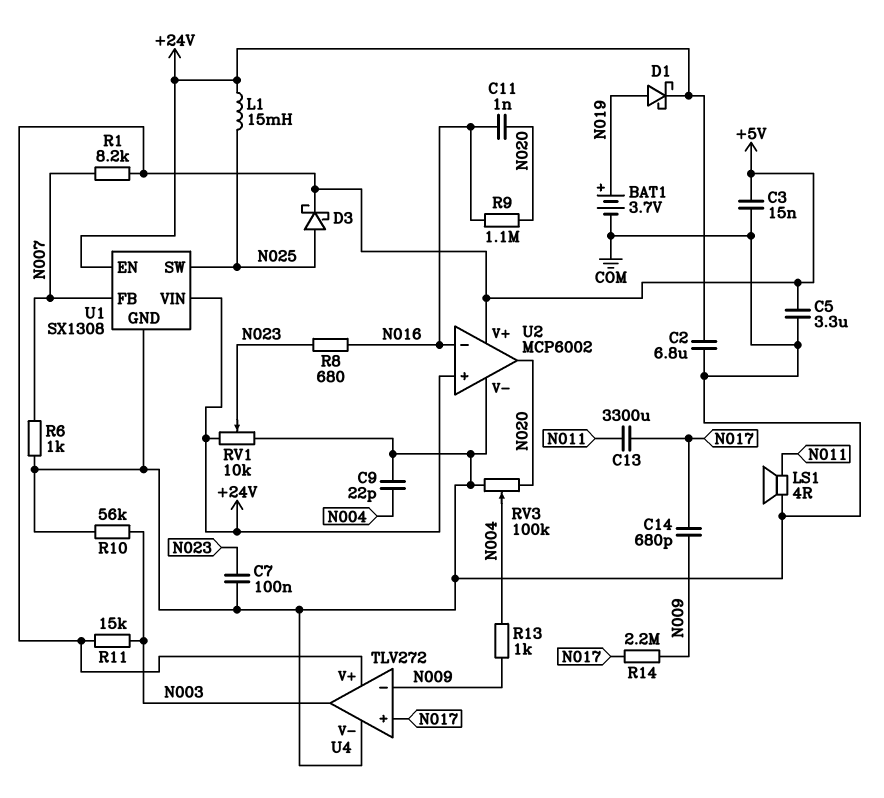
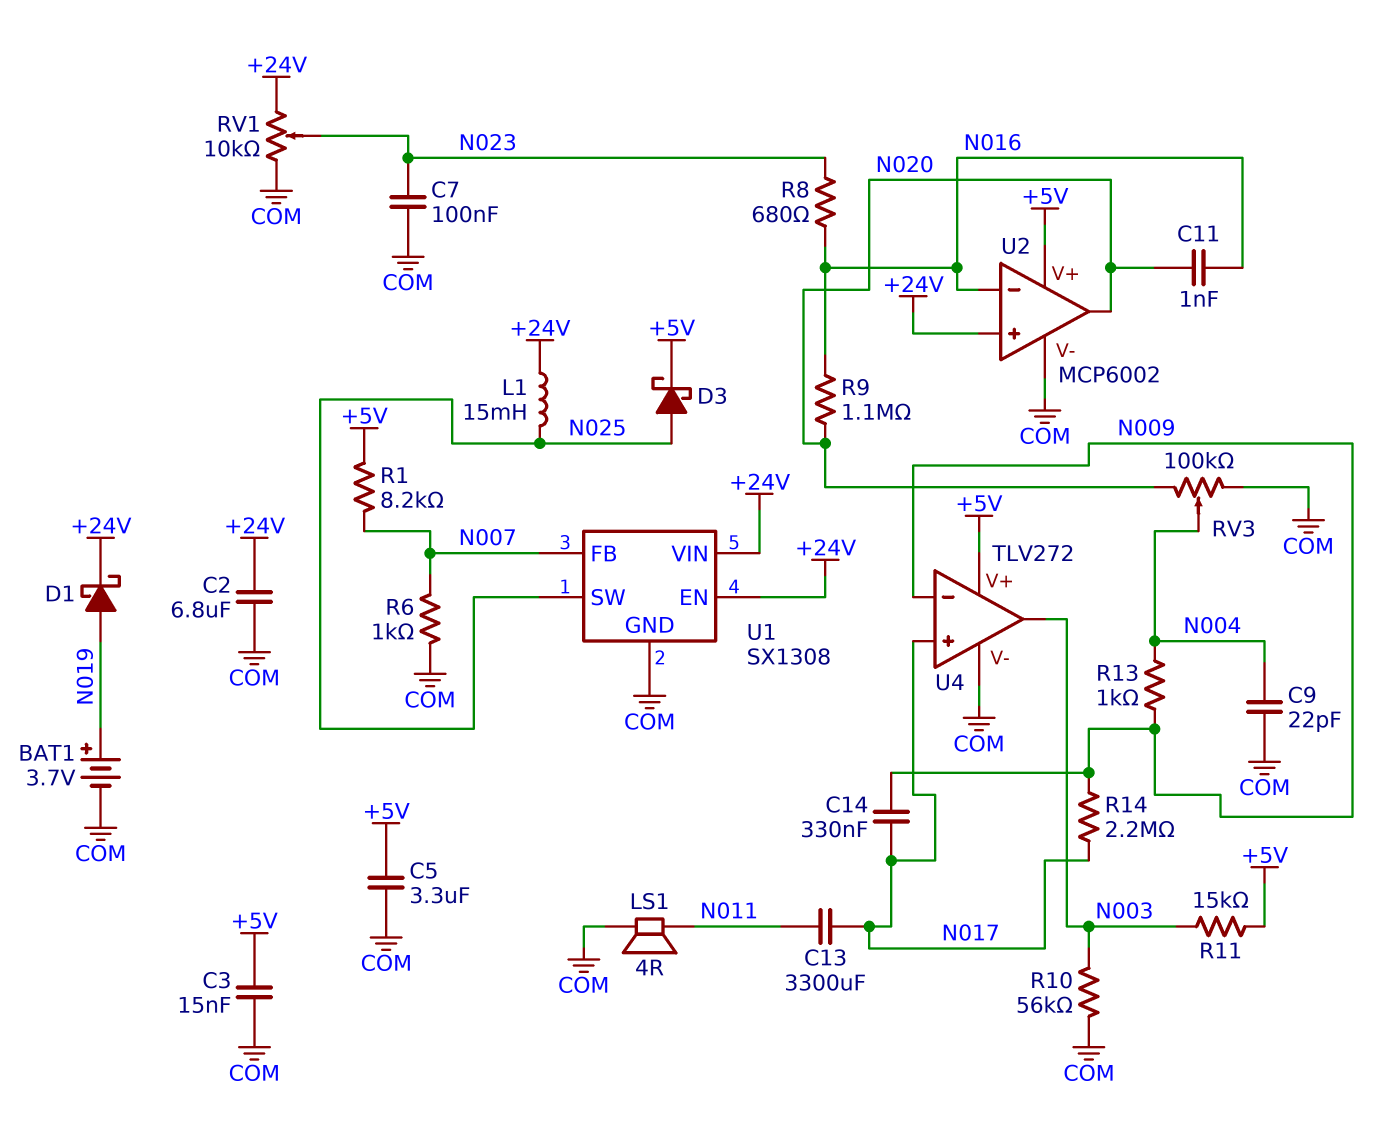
C14: 680pF (N009, N017) -> 330nF (N009, N017)

